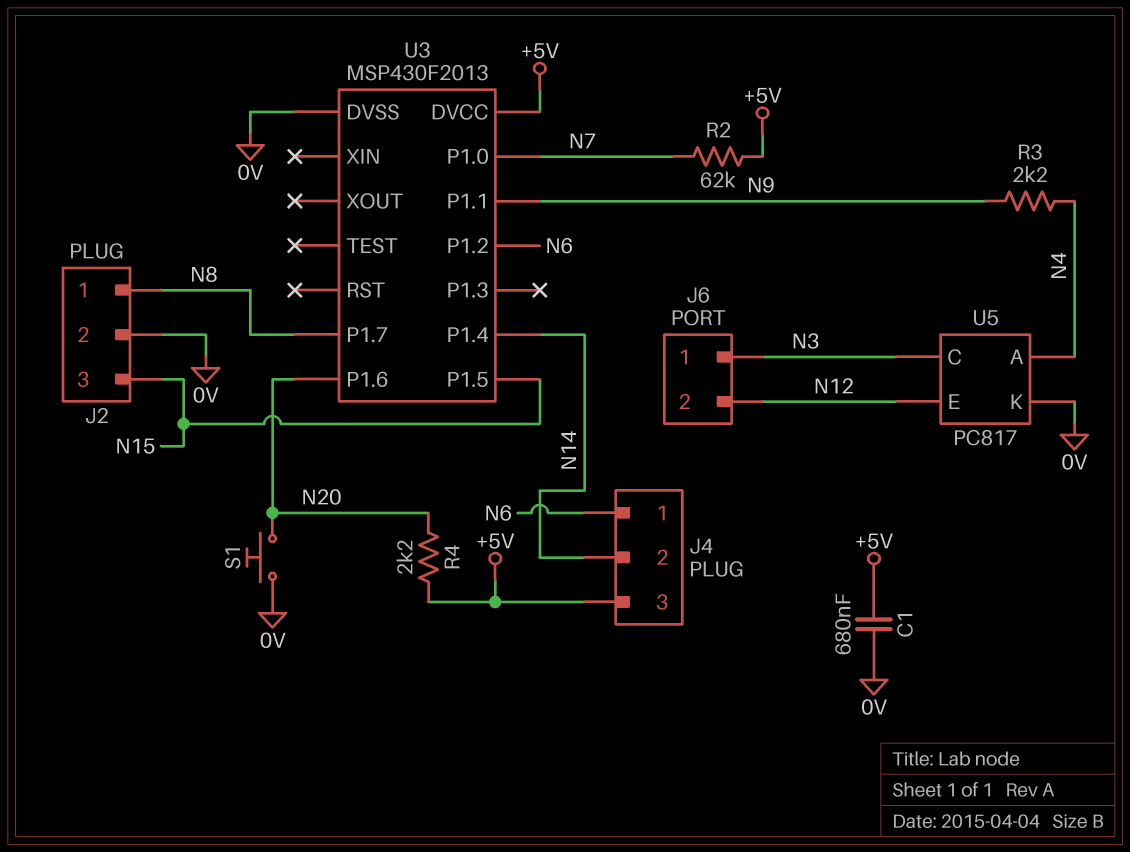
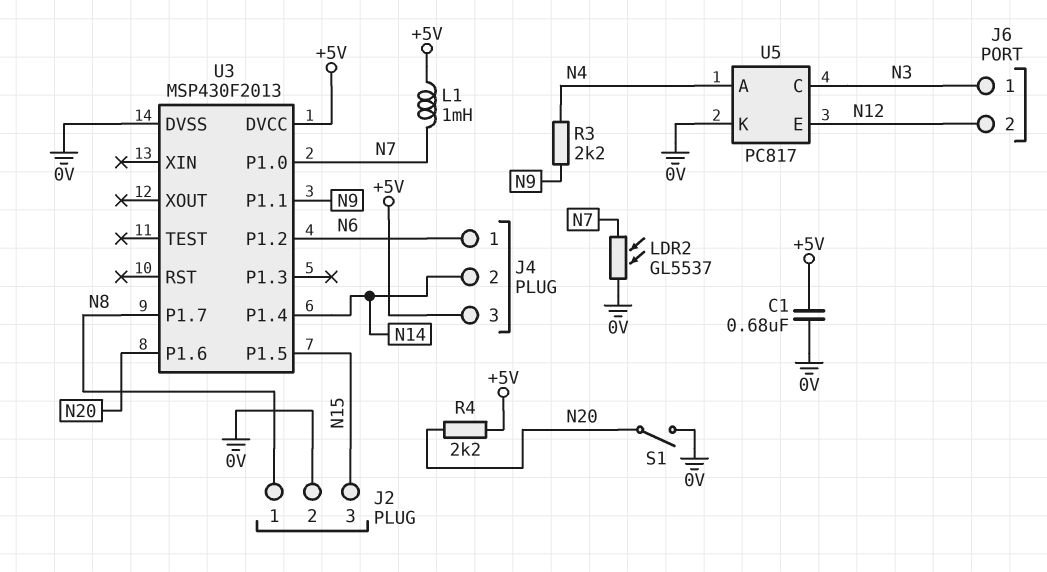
L1: none -> 1mH (+5V, N7)
LDR2: none -> GL5537 (0V, N7)
R2: 62k (+5V, N7) -> none
S1: button (0V, N20) -> switch (0V, N20)

